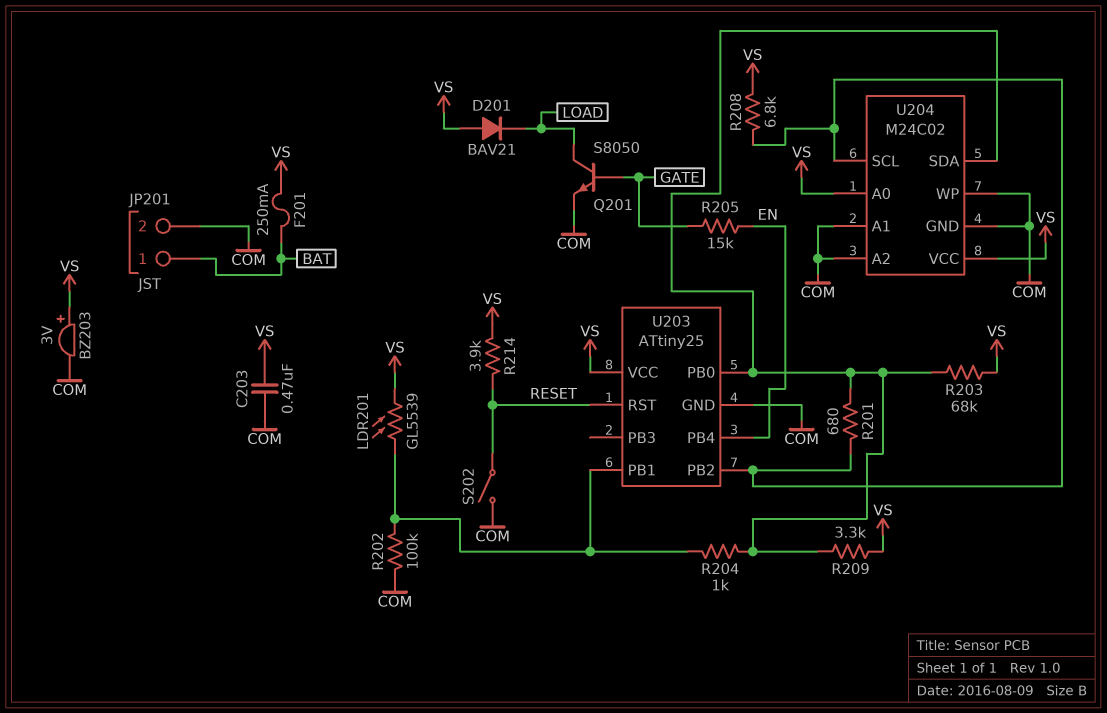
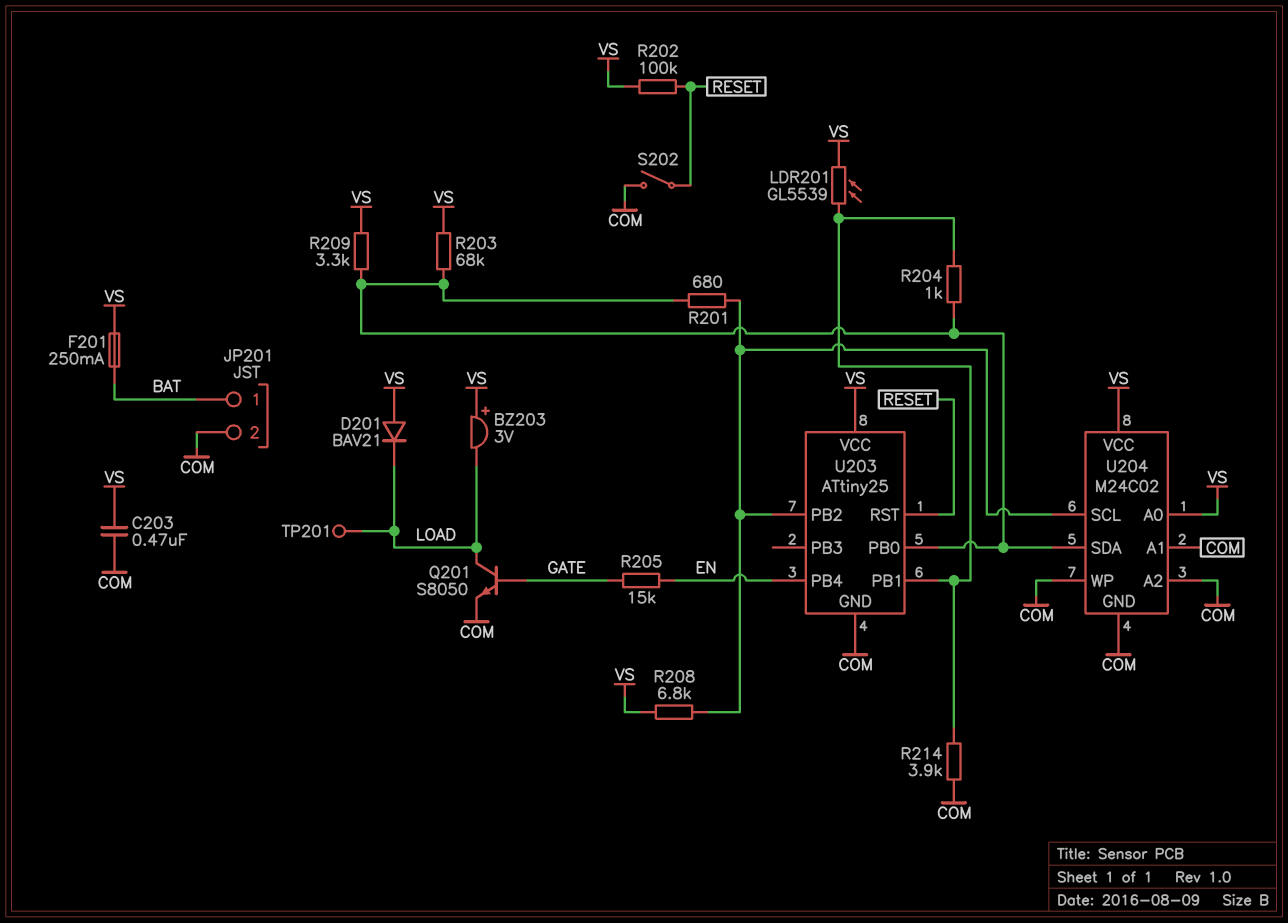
BZ203: buzzer 3V (plus VS, minus COM) -> buzzer 3V (plus VS, minus LOAD)
R202: 100k (COM, U203/PB1) -> 100k (RESET, VS)
R214: 3.9k (RESET, VS) -> 3.9k (COM, U203/PB1)
TP201: none -> test point (LOAD)

